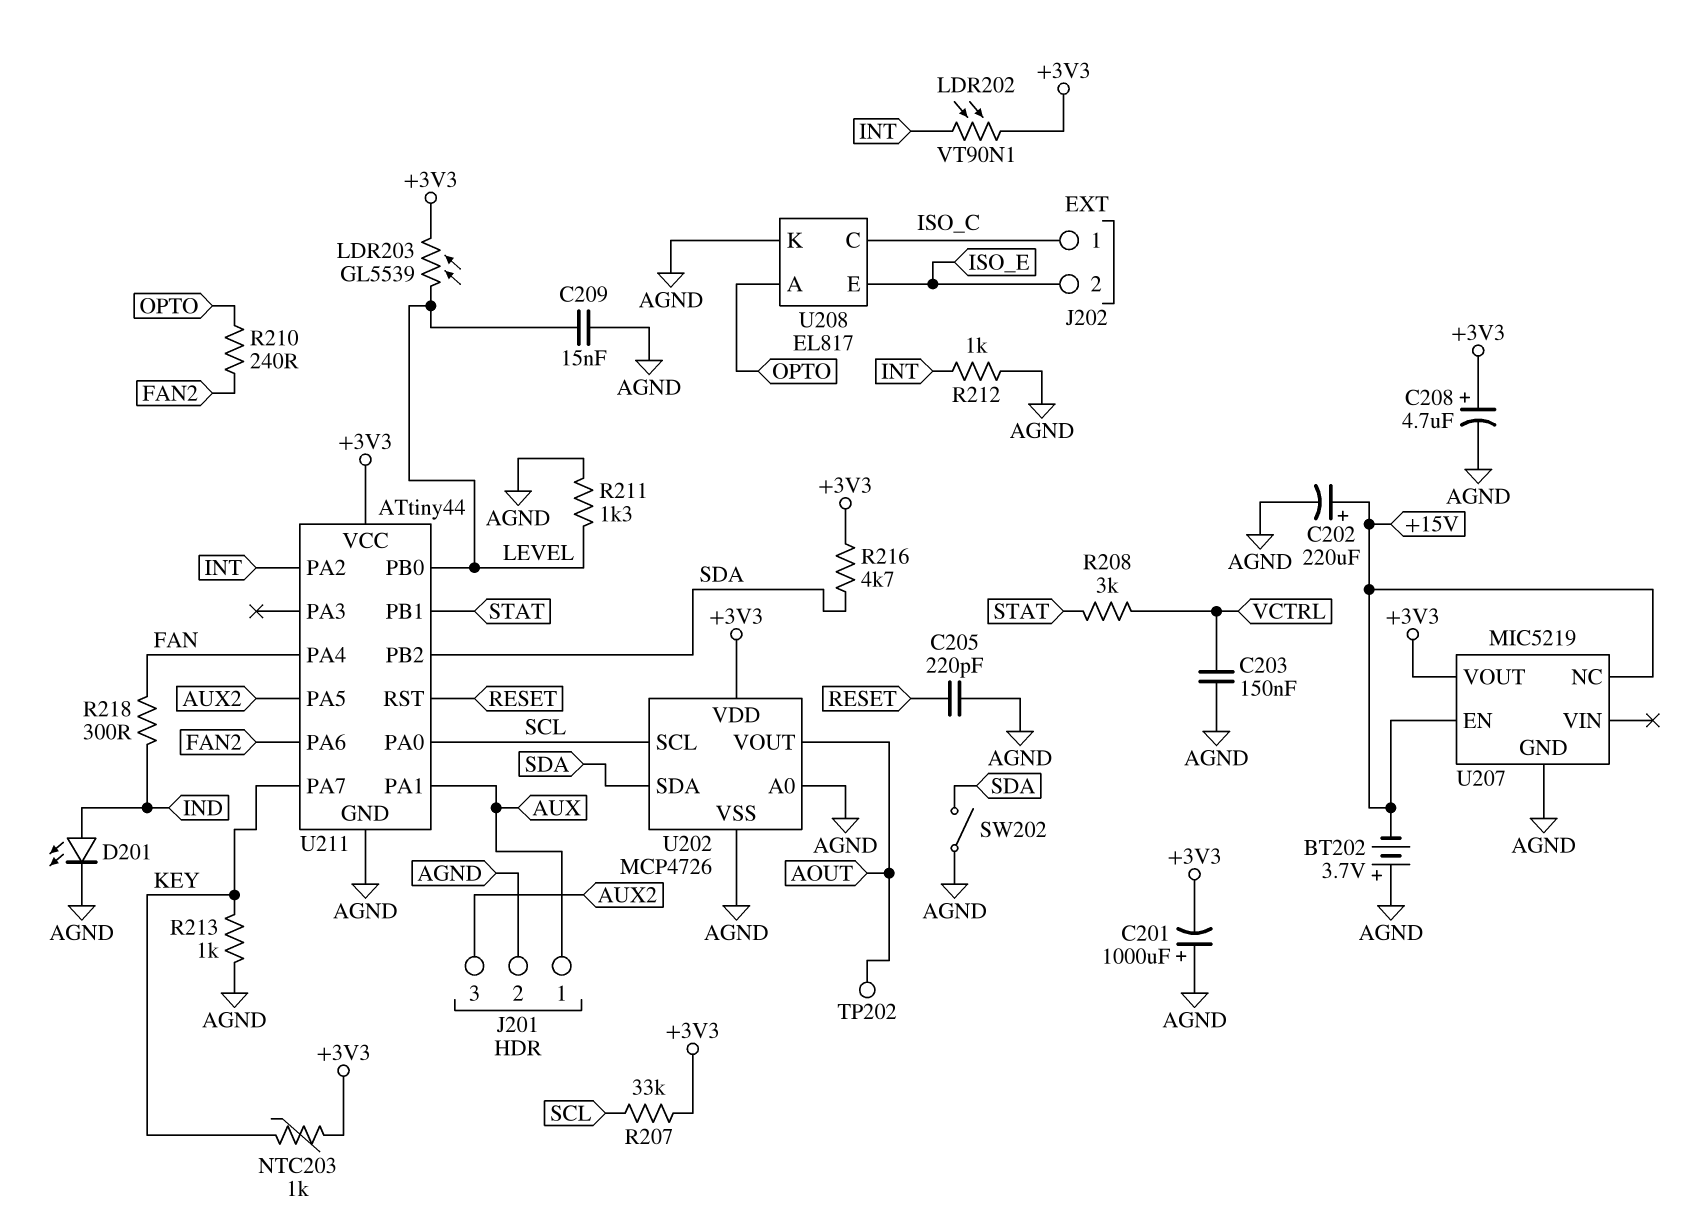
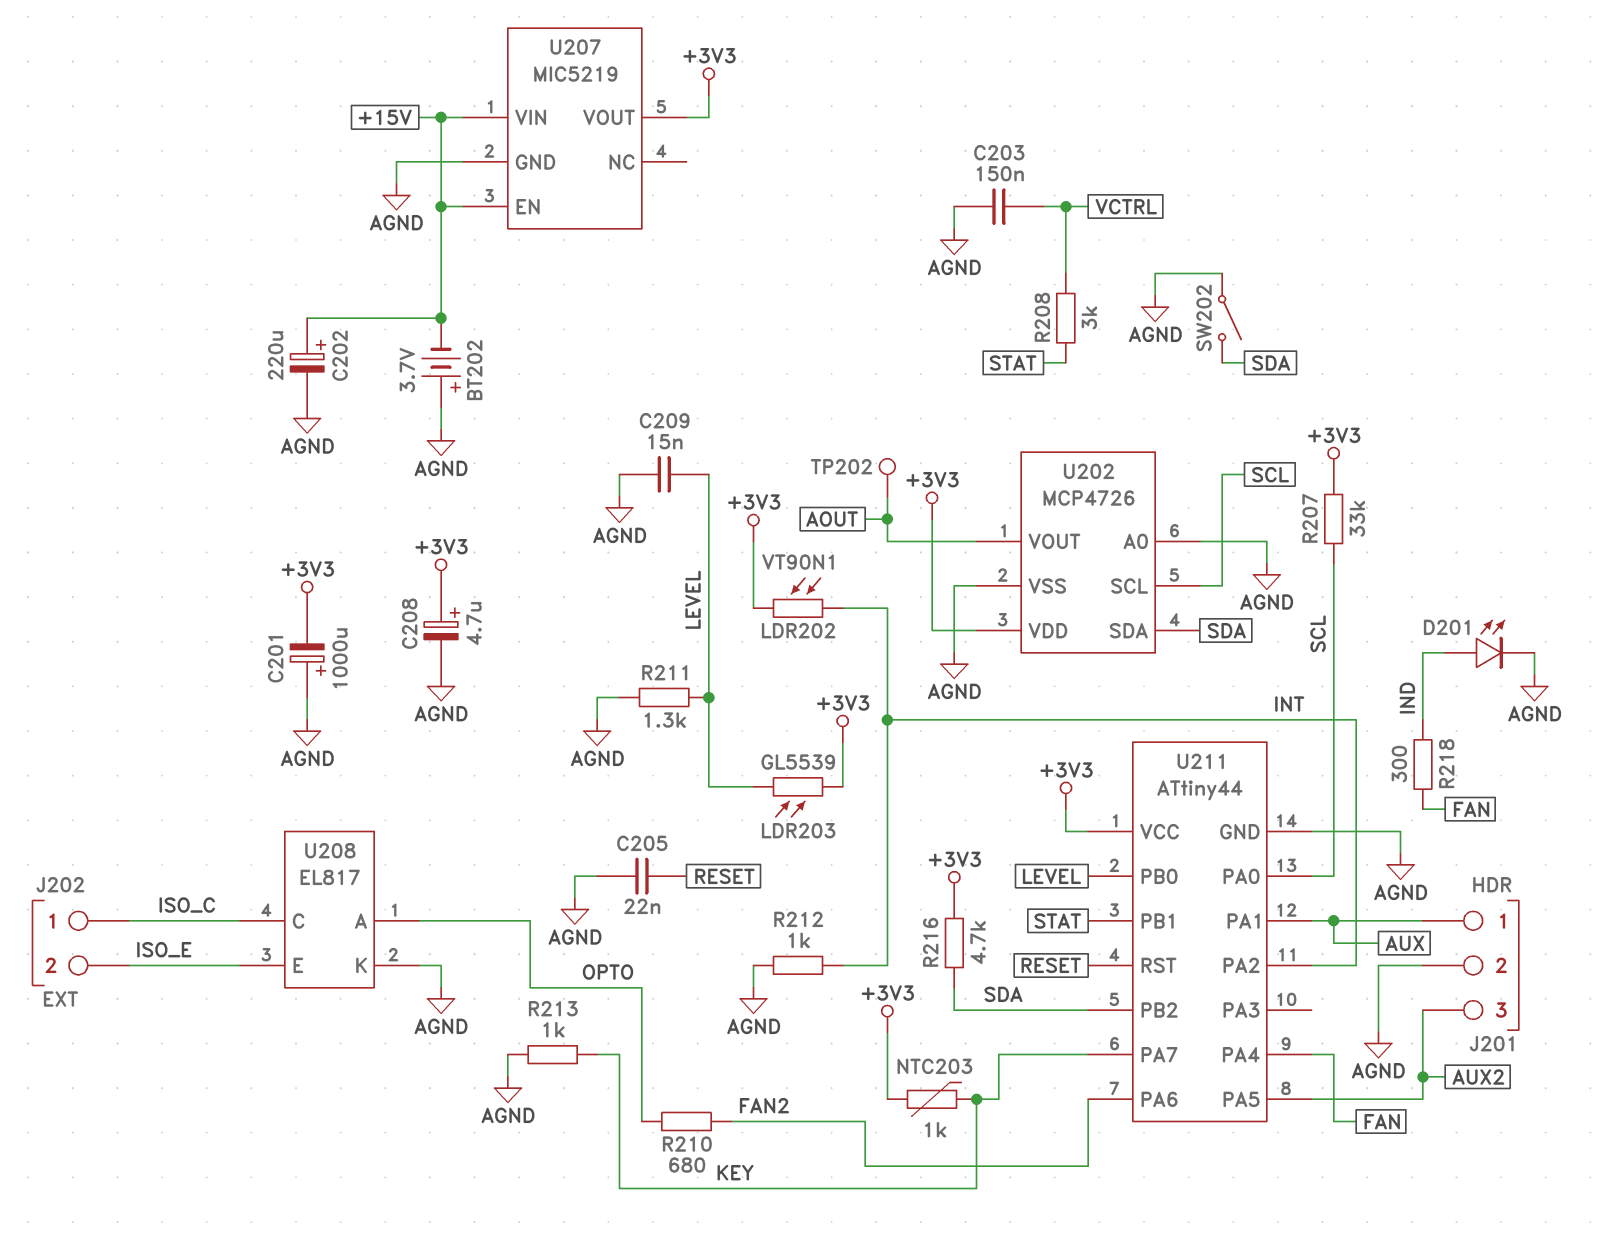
C205: 220pF (AGND, RESET) -> 22nF (AGND, RESET)
R210: 240 (FAN2, OPTO) -> 680 (FAN2, OPTO)
U207 pin NC: +15V -> none
U207 pin VIN: none -> +15V

